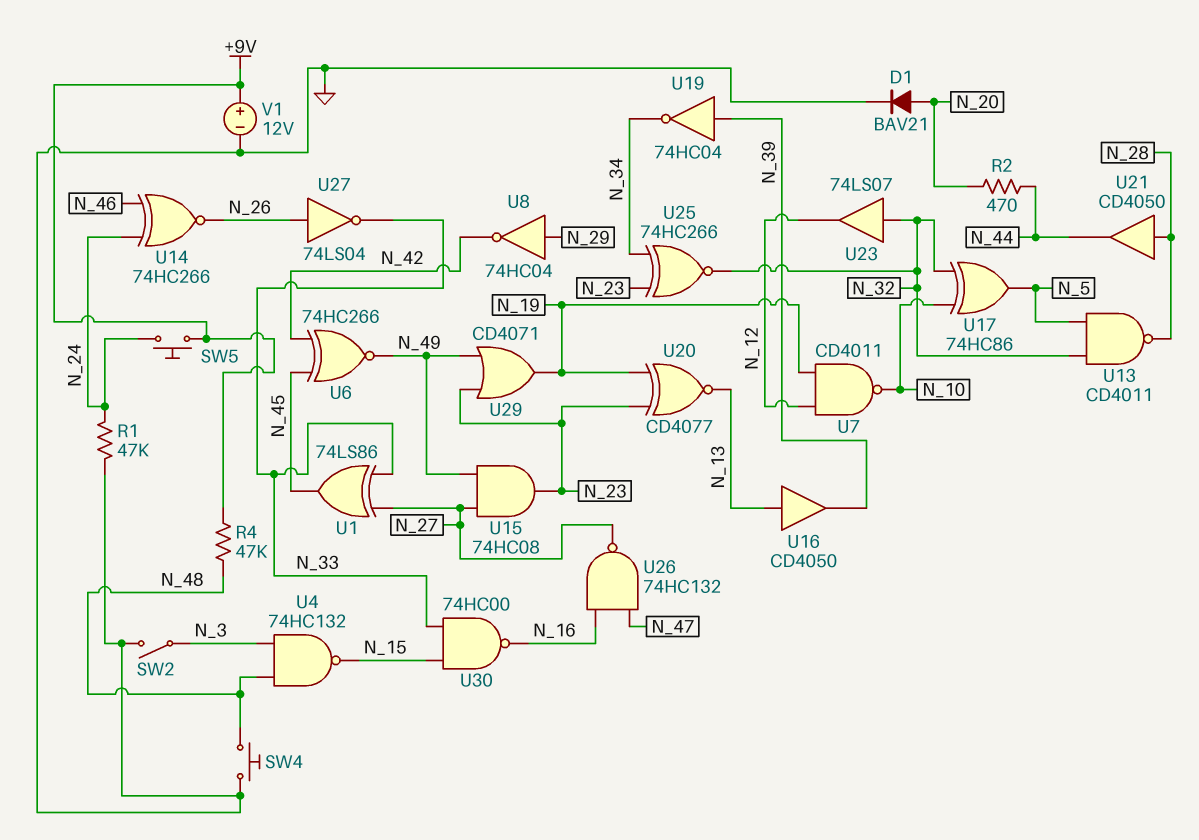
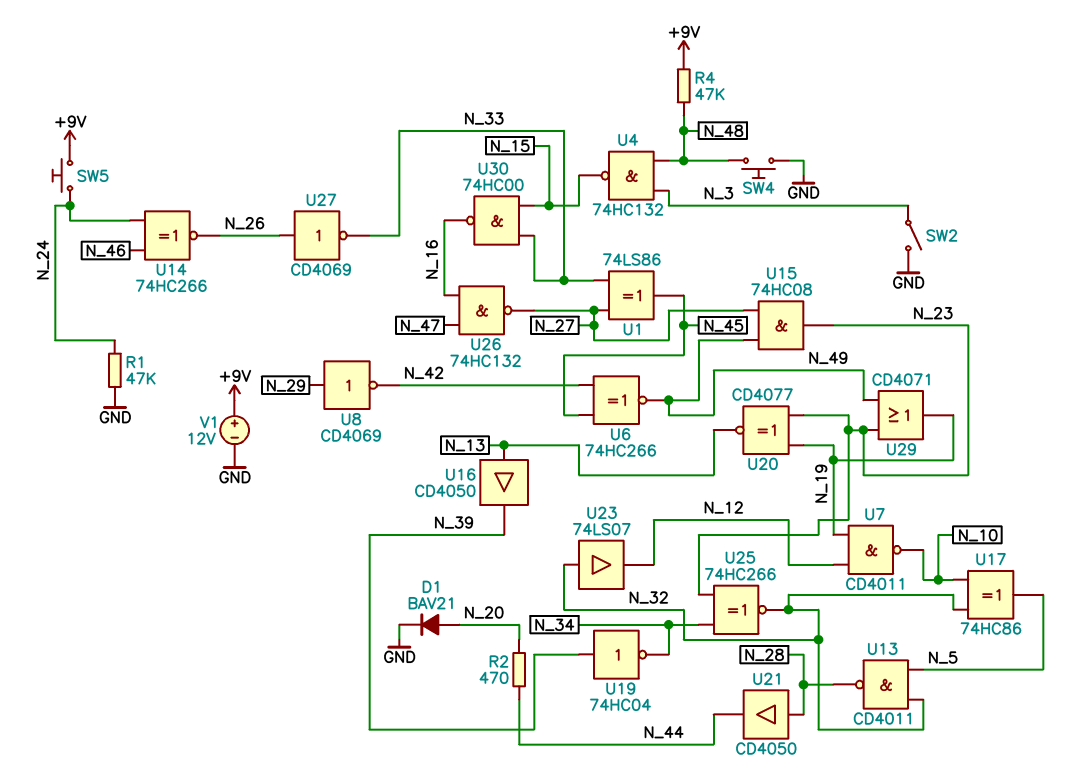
U8: NOT 74HC04 (in N_29, out N_42) -> NOT CD4069 (in N_29, out N_42)
U27: NOT 74LS04 (in N_26, out N_33) -> NOT CD4069 (in N_26, out N_33)

